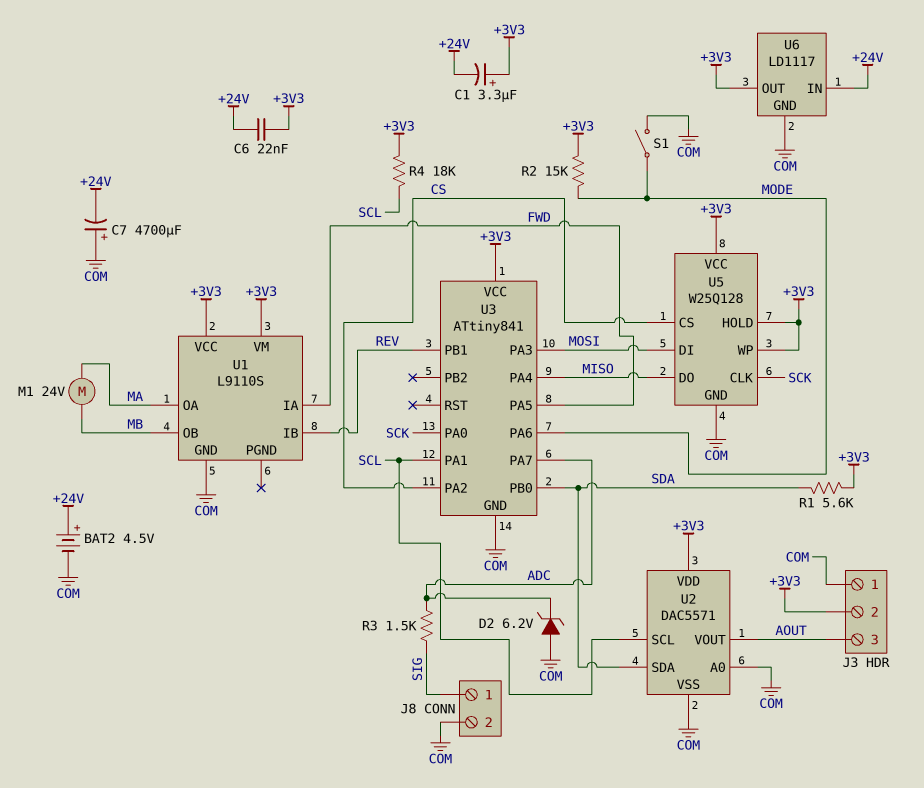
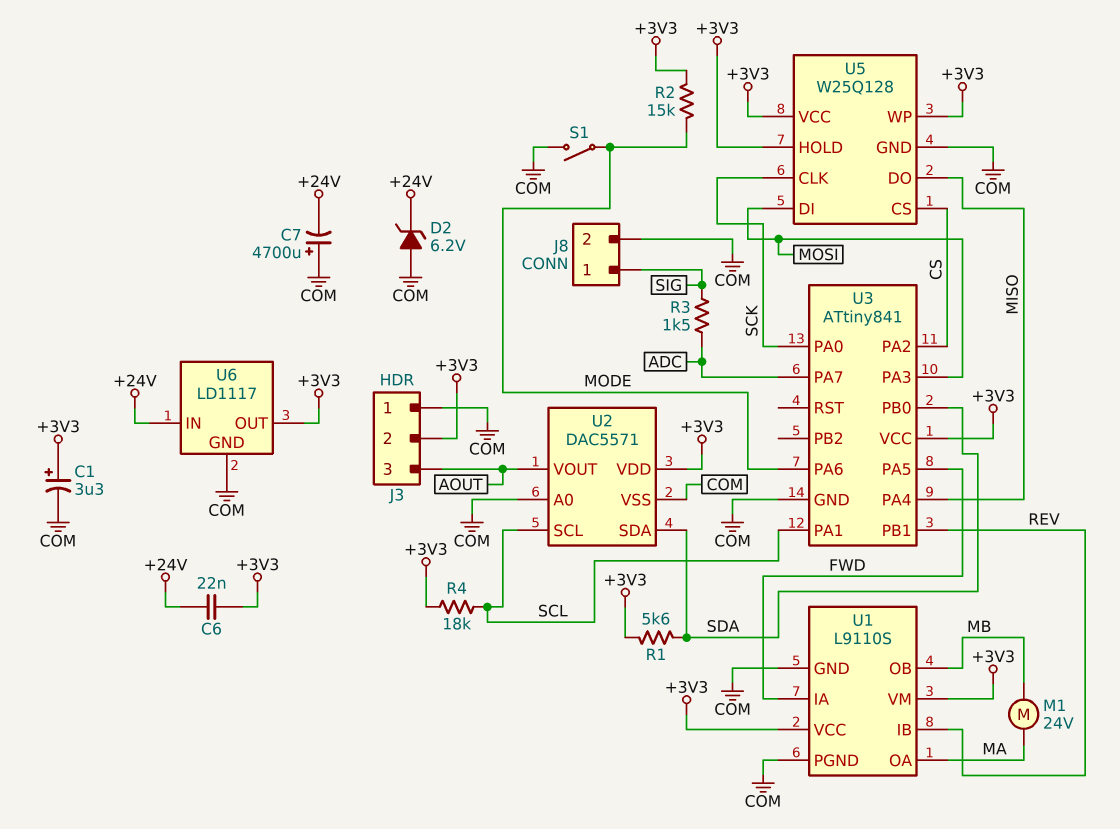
BAT2: 4.5V (plus +24V, minus COM) -> none
C1: 3.3uF (plus +3V3, minus +24V) -> 3.3uF (plus +3V3, minus COM)
D2: zener 6.2V (A COM, K ADC) -> zener 6.2V (A COM, K +24V)
U1 pin PGND: none -> COM

